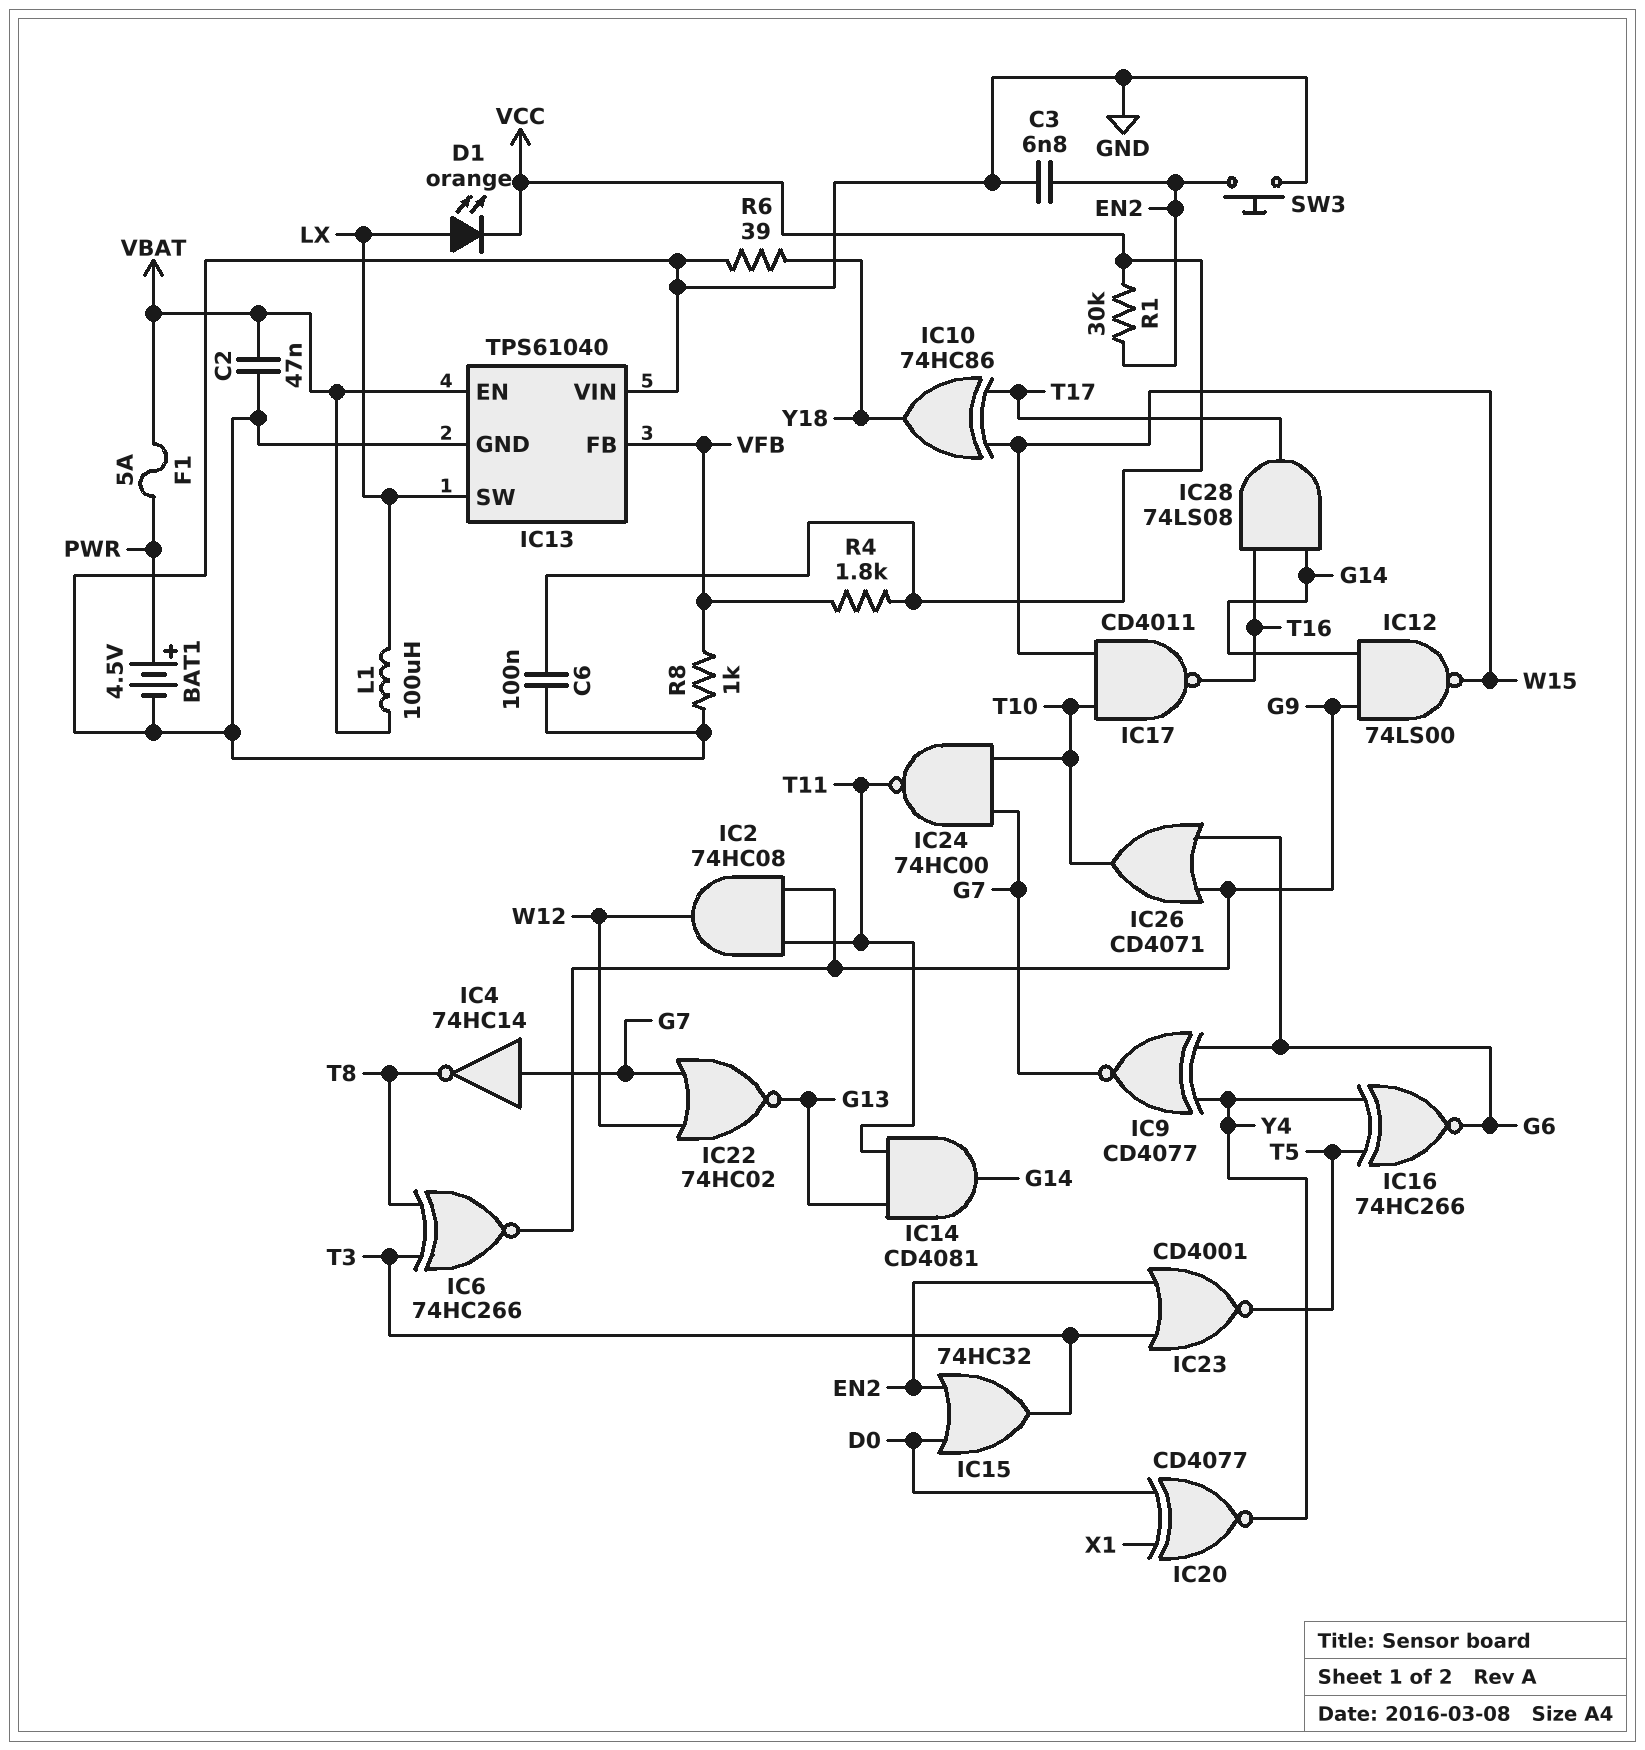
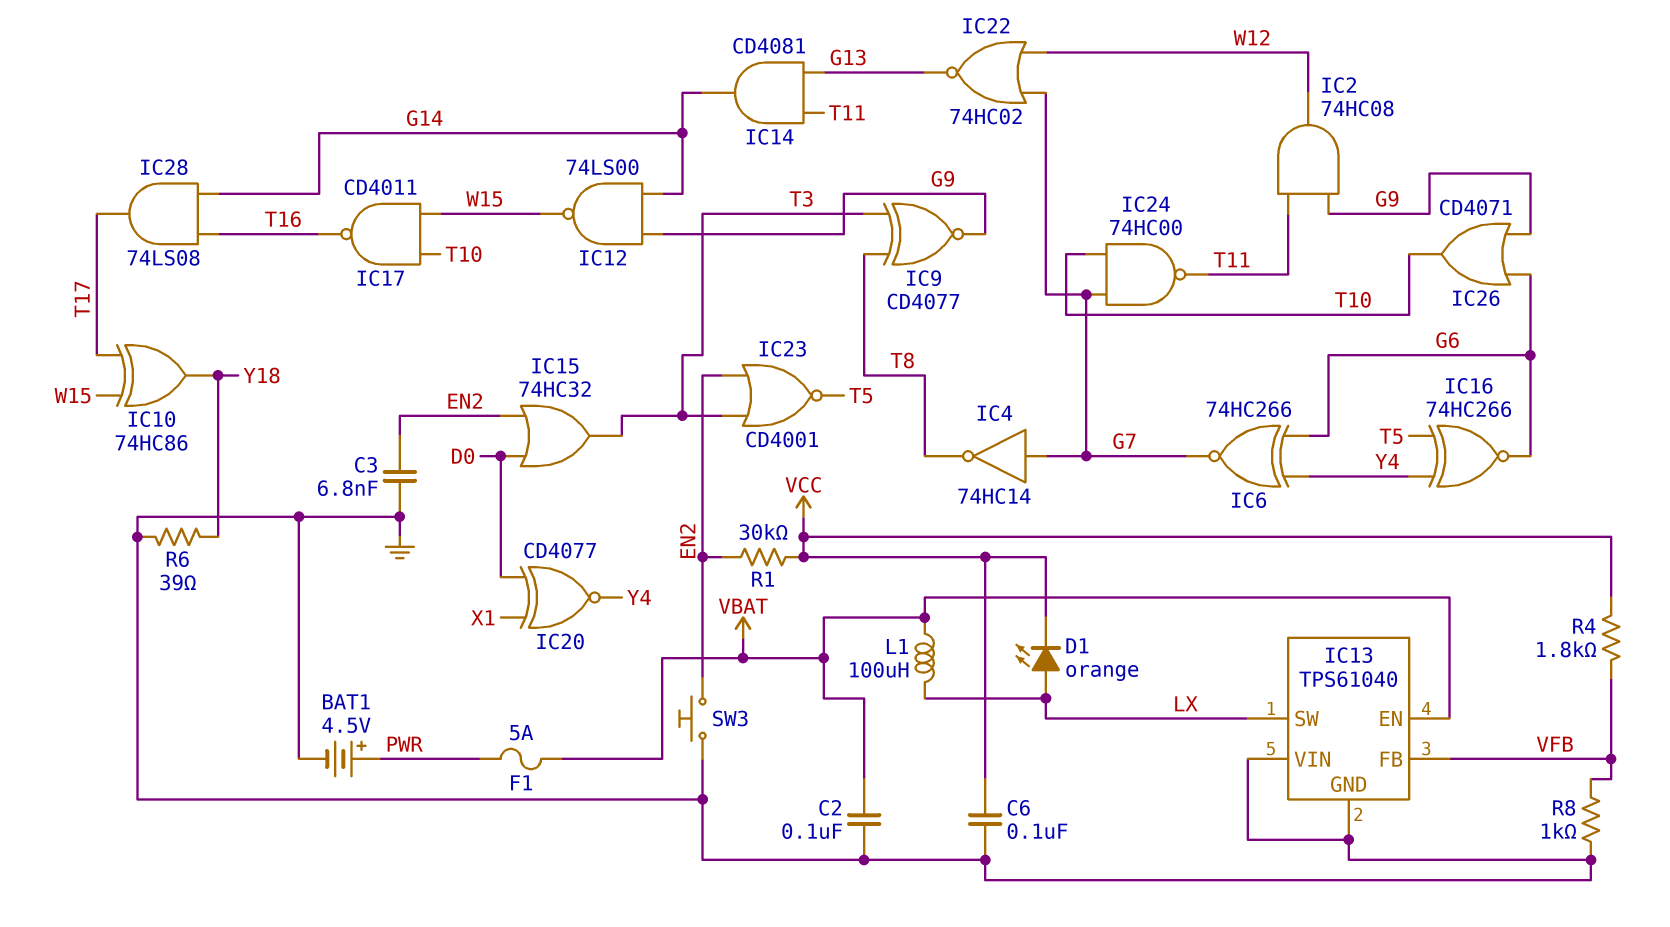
C2: 47nF (GND, VBAT) -> 100nF (GND, VBAT)
IC6: XNOR 74HC266 (in T3, in T8, out G9) -> XNOR 74HC266 (in G6, in Y4, out G7)
IC9: XNOR CD4077 (in G6, in Y4, out G7) -> XNOR CD4077 (in T3, in T8, out G9)

